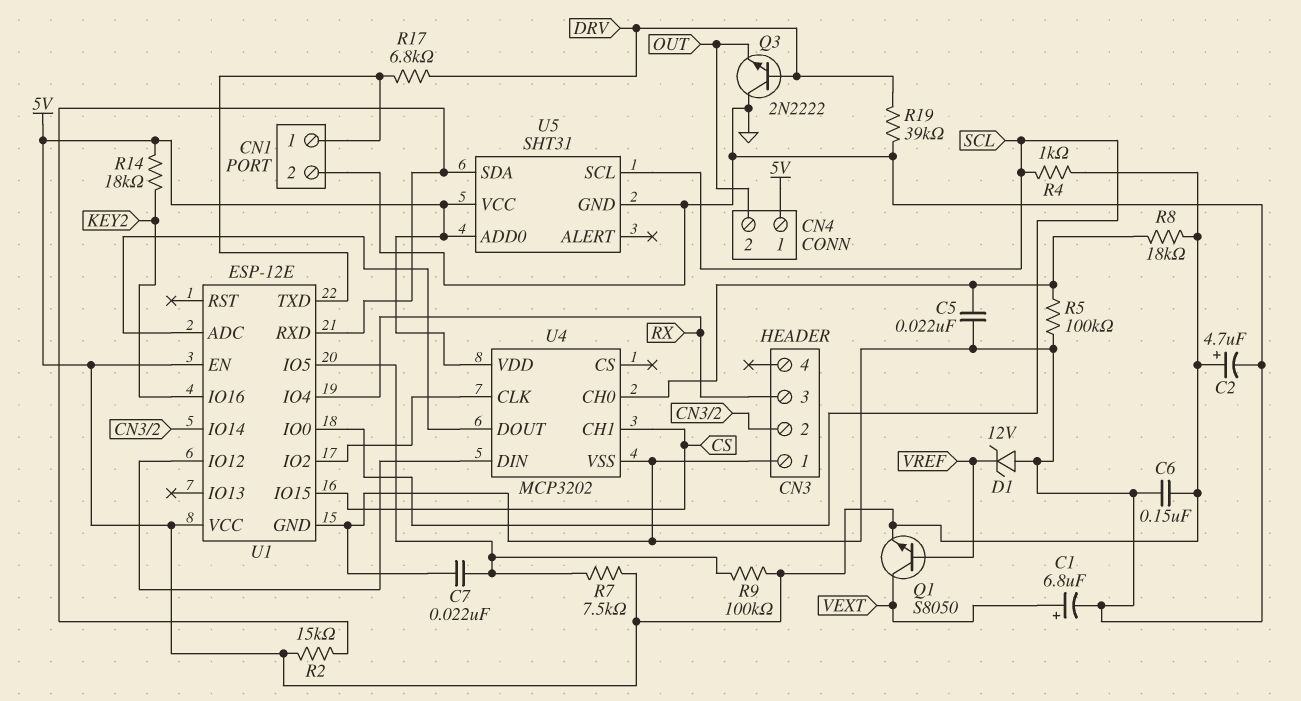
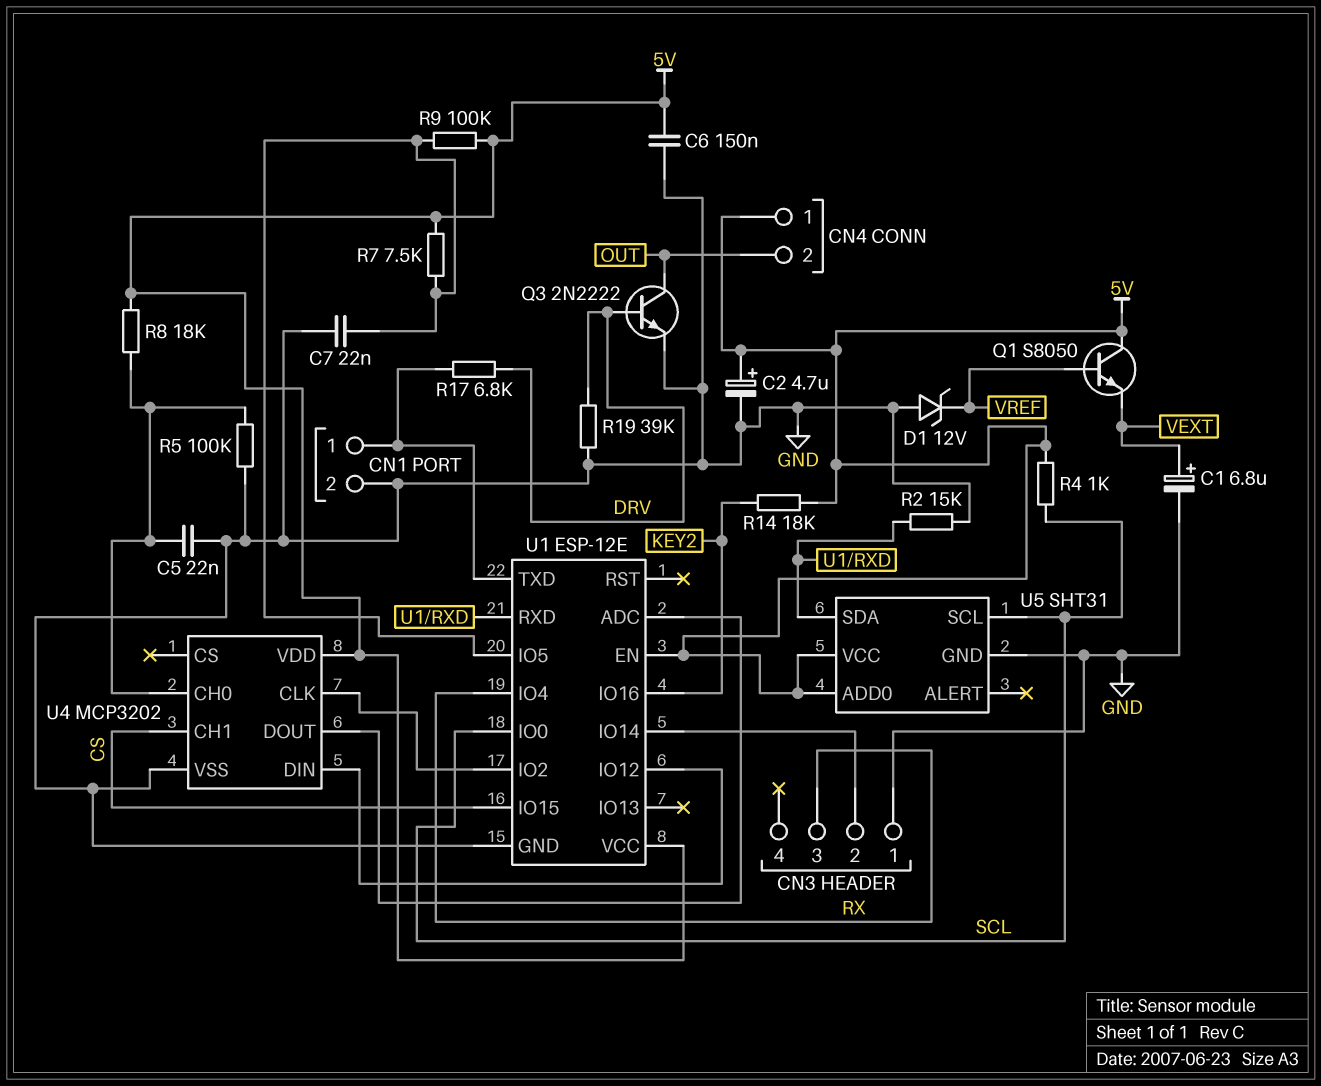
Q1: NPN S8050 (B VREF, C VEXT, E 5V) -> NPN S8050 (B VREF, C 5V, E VEXT)
Q3: NPN 2N2222 (B DRV, C GND, E OUT) -> NPN 2N2222 (B DRV, C OUT, E GND)
R2: 15k (5V, U1/RXD) -> 15k (GND, U1/RXD)

